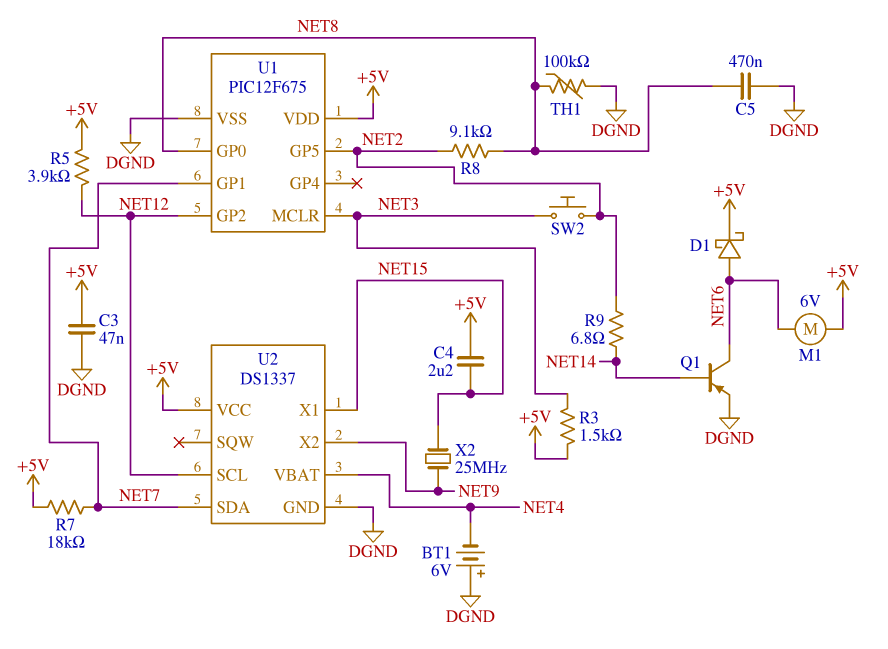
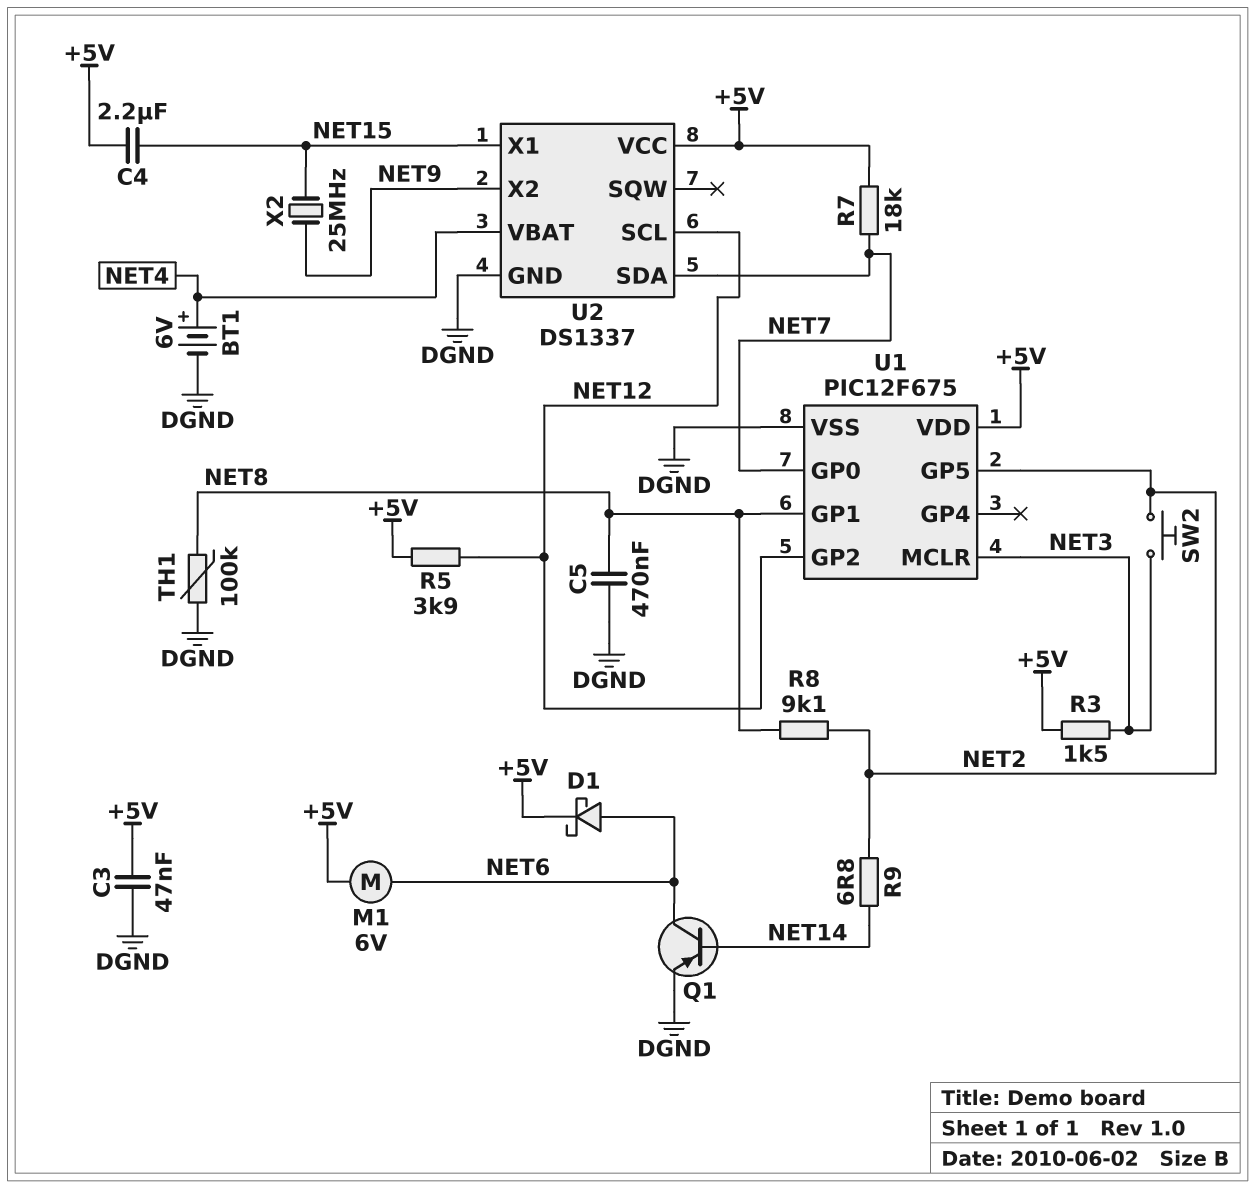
BT1: 6V (plus DGND, minus NET4) -> 6V (plus NET4, minus DGND)
U1 pin GP0: NET8 -> NET7
U1 pin GP1: NET7 -> NET8

